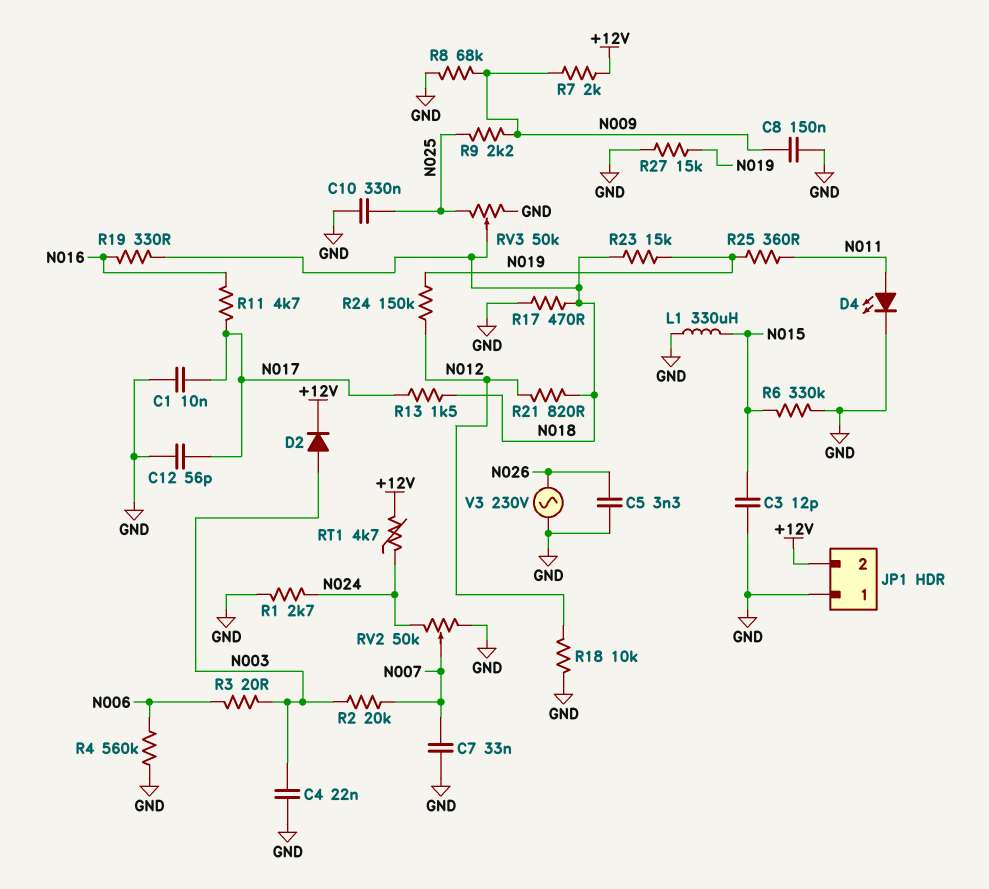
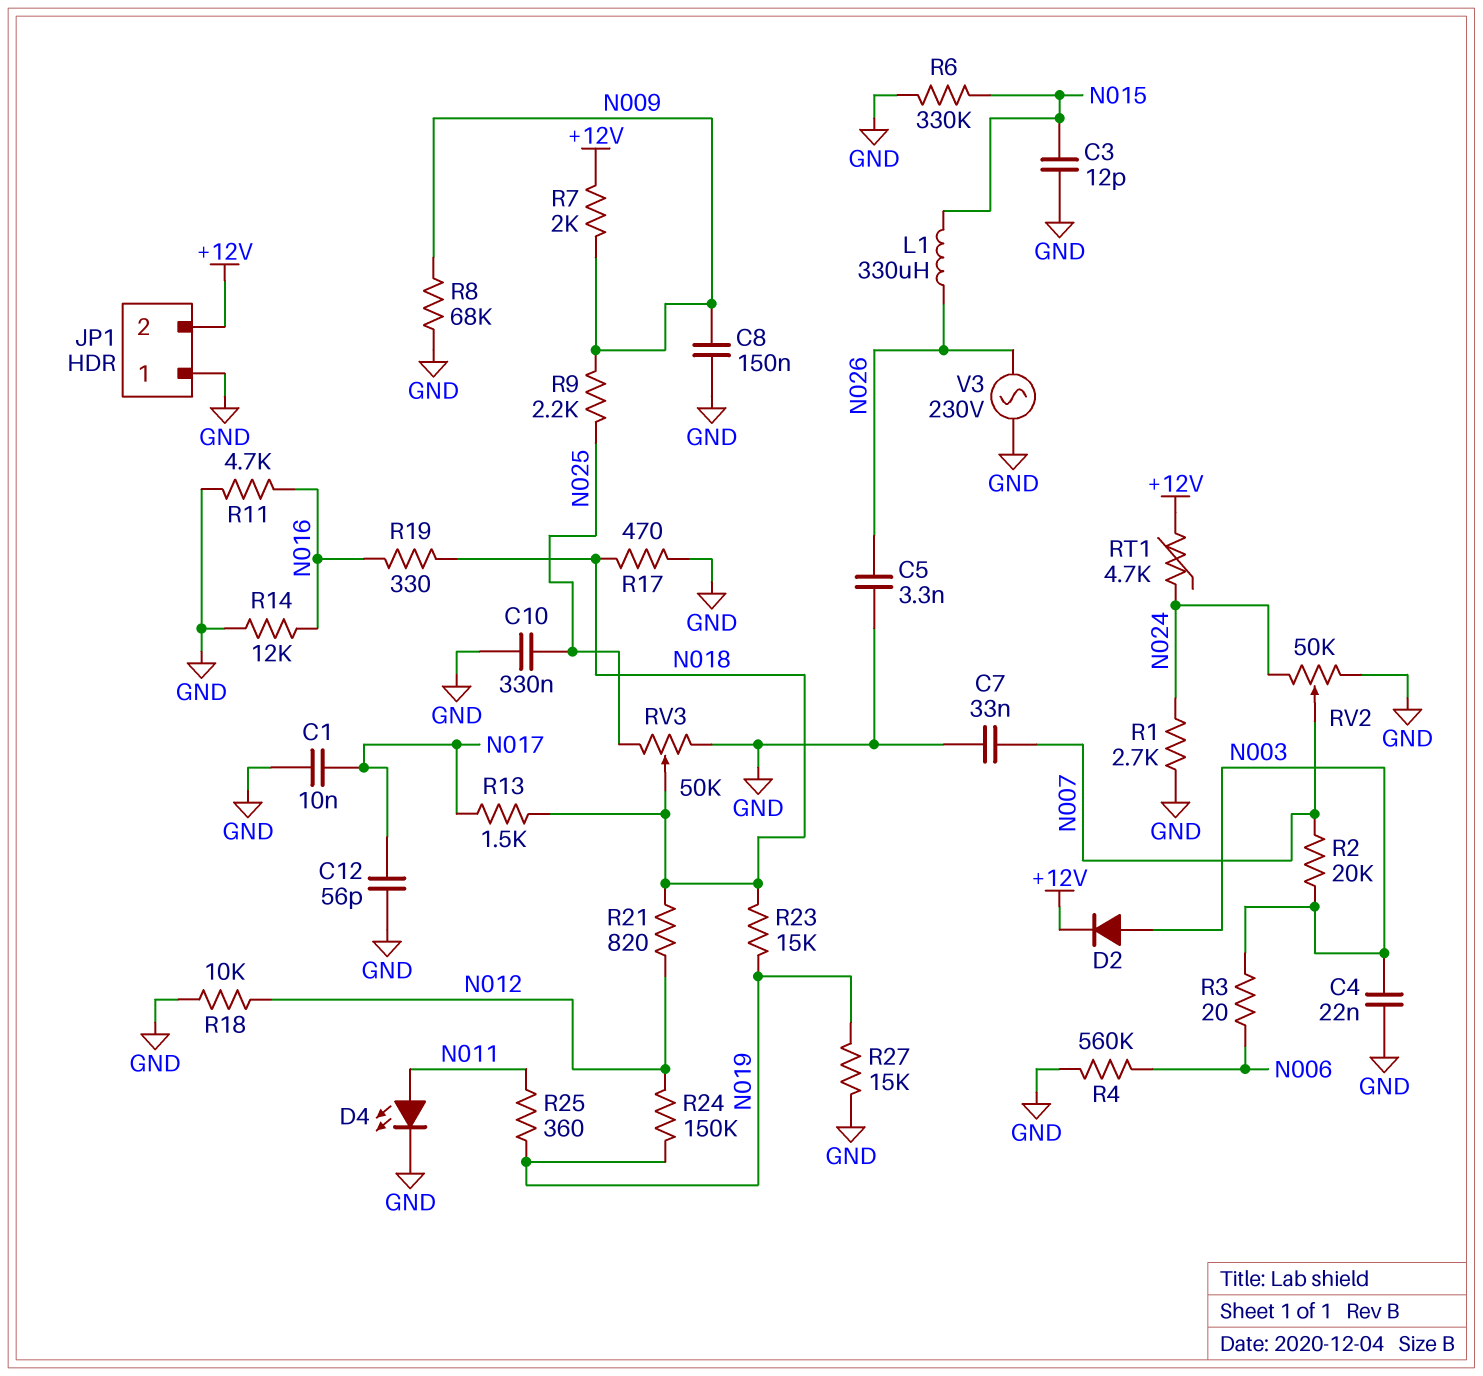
L1: 330uH (GND, N015) -> 330uH (N015, N026)
R11: 4.7k (N016, N017) -> 4.7k (GND, N016)
R14: none -> 12k (GND, N016)

